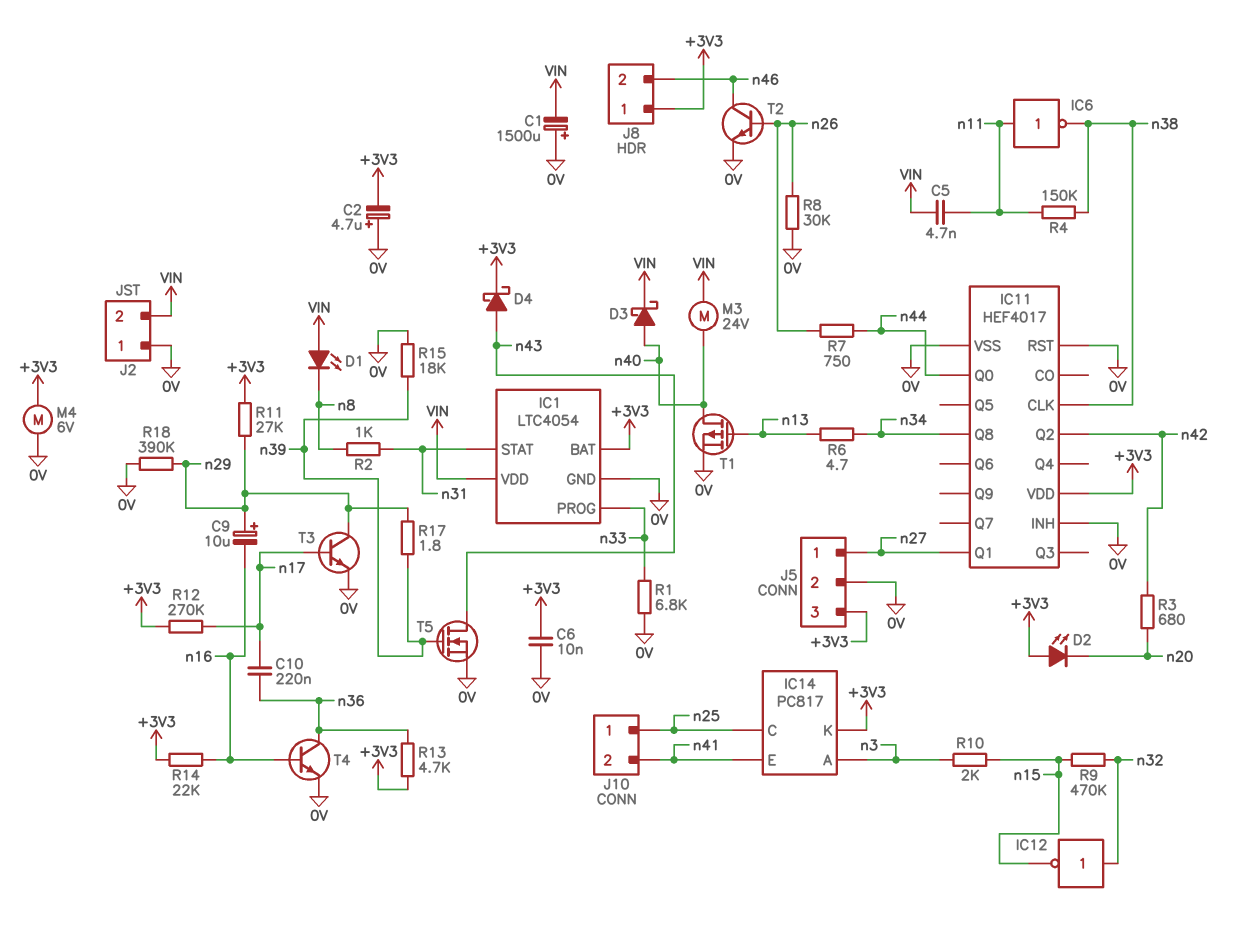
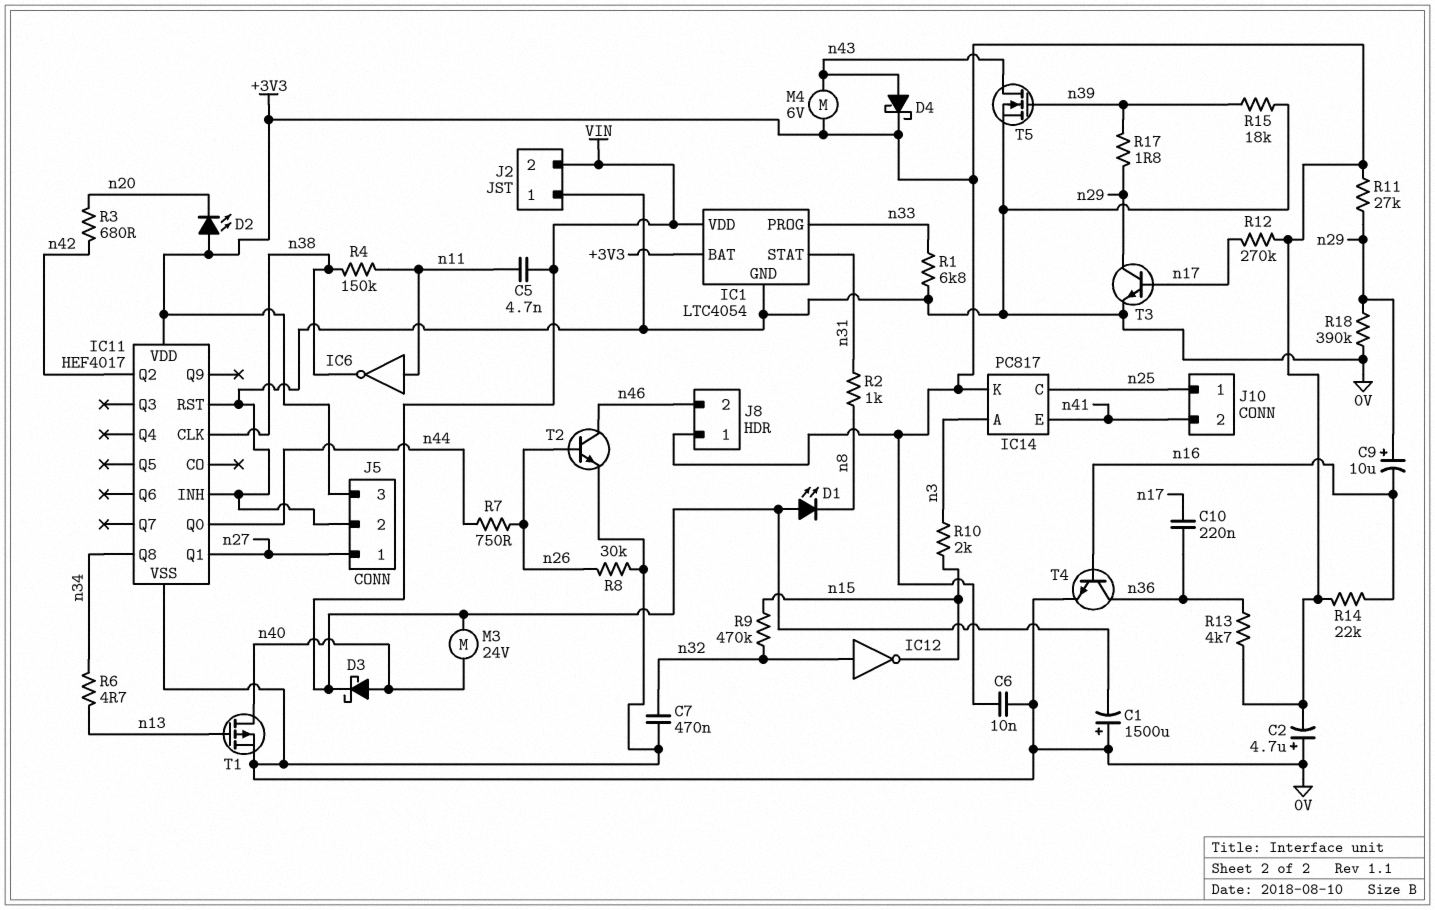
C7: none -> 470nF (0V, n32)
M4: motor 6V (+3V3, 0V) -> motor 6V (+3V3, n43)

